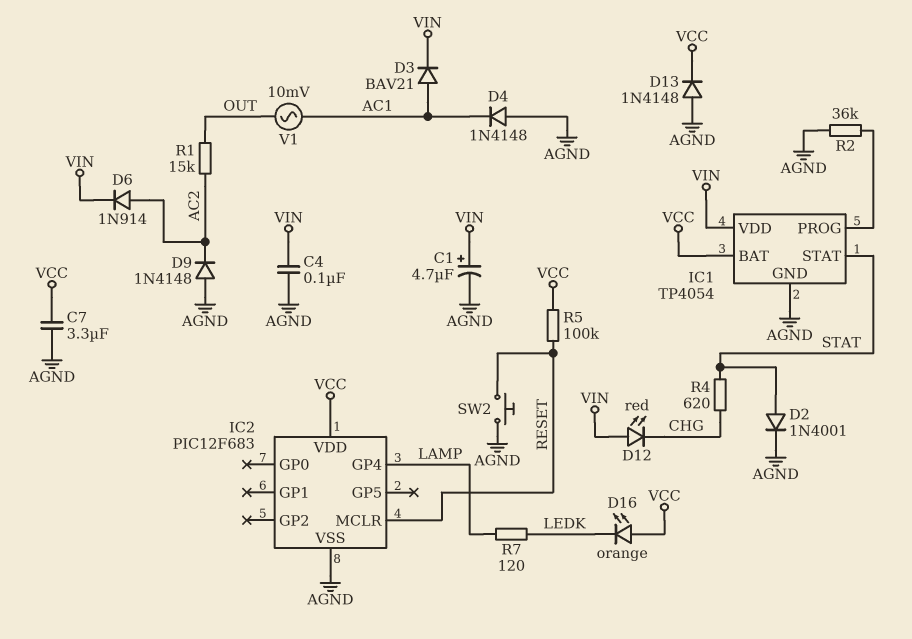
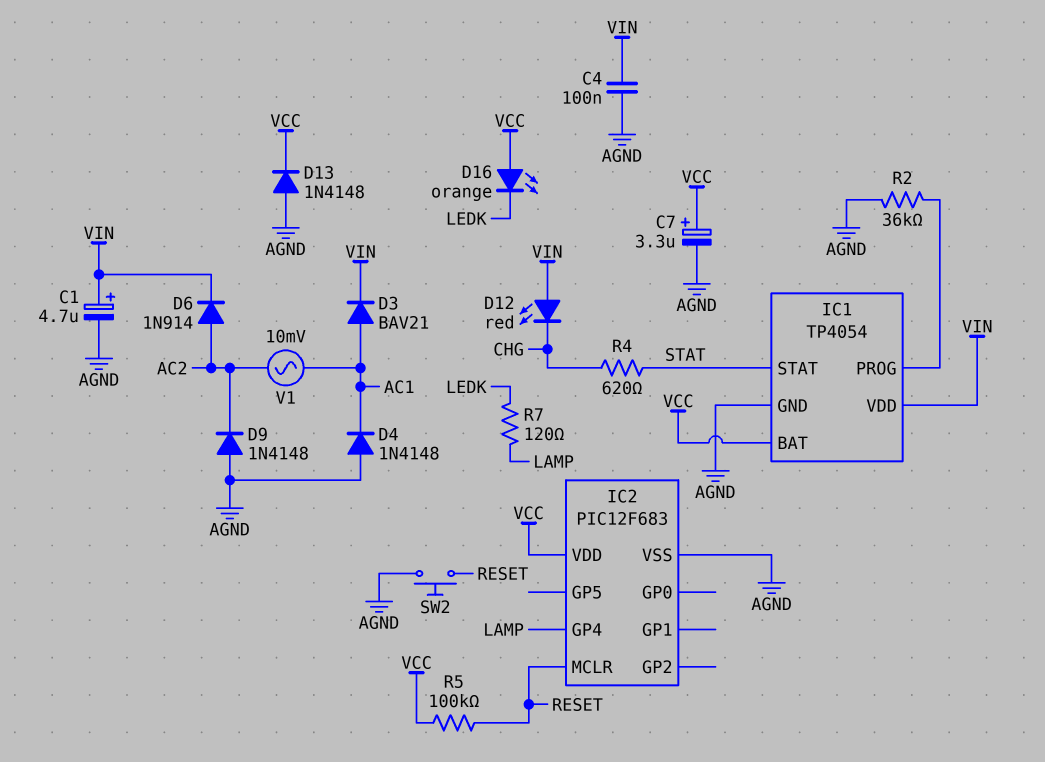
C7: 3.3uF (AGND, VCC) -> 3.3uF (plus VCC, minus AGND)
D2: diode 1N4001 (A STAT, K AGND) -> none
R1: 15k (AC2, OUT) -> none
V1: AC 10mV (AC1, OUT) -> AC 10mV (AC1, AC2)

